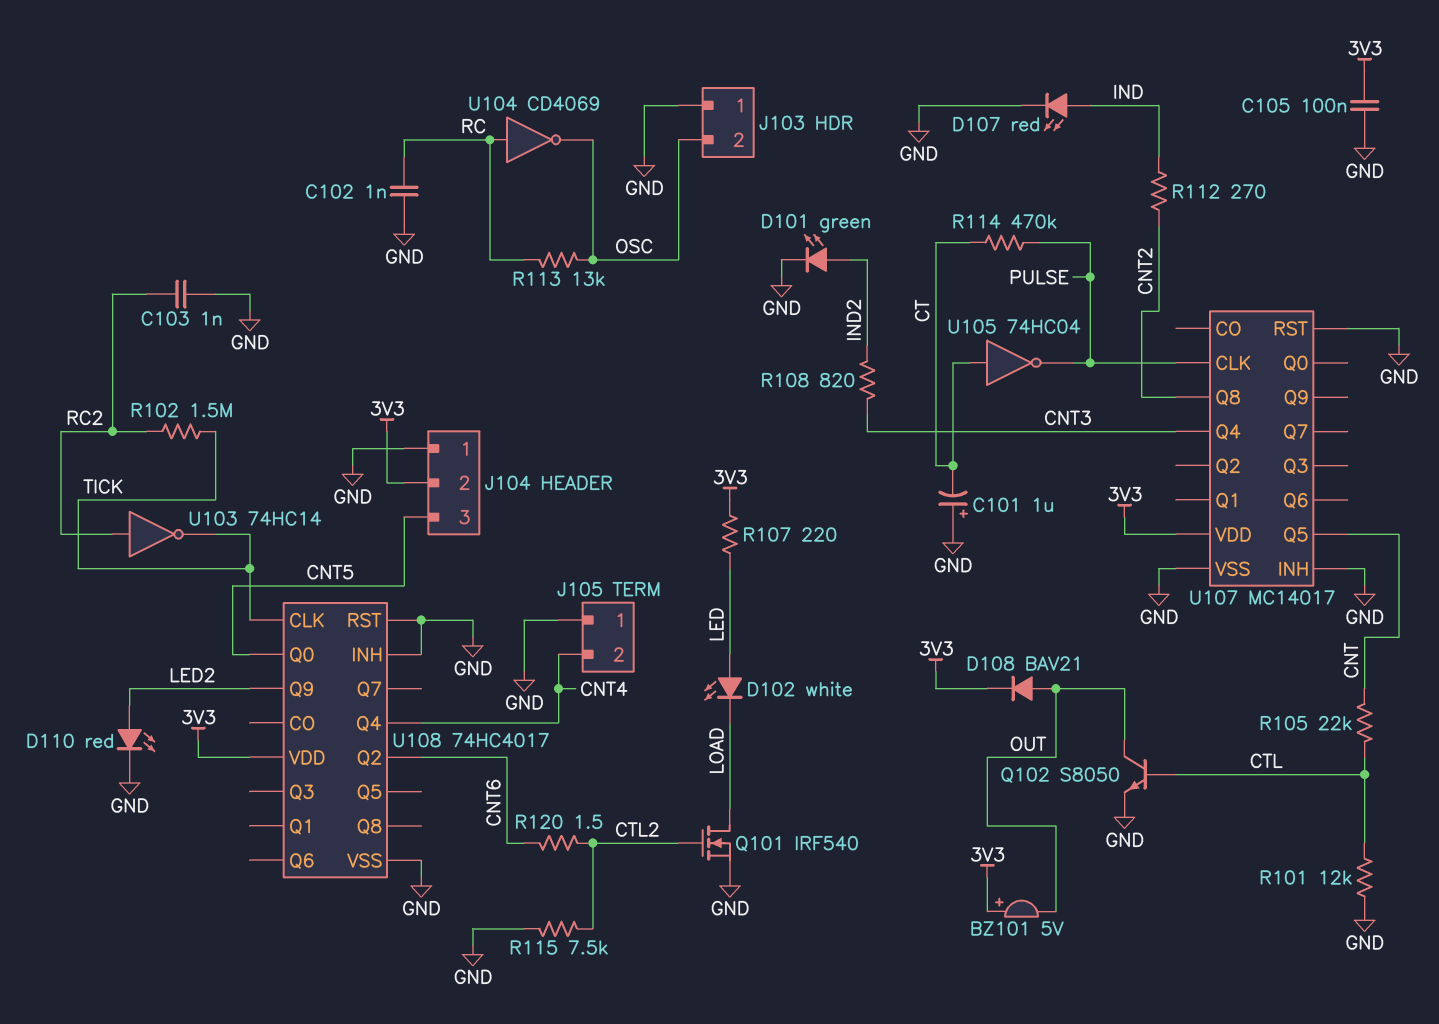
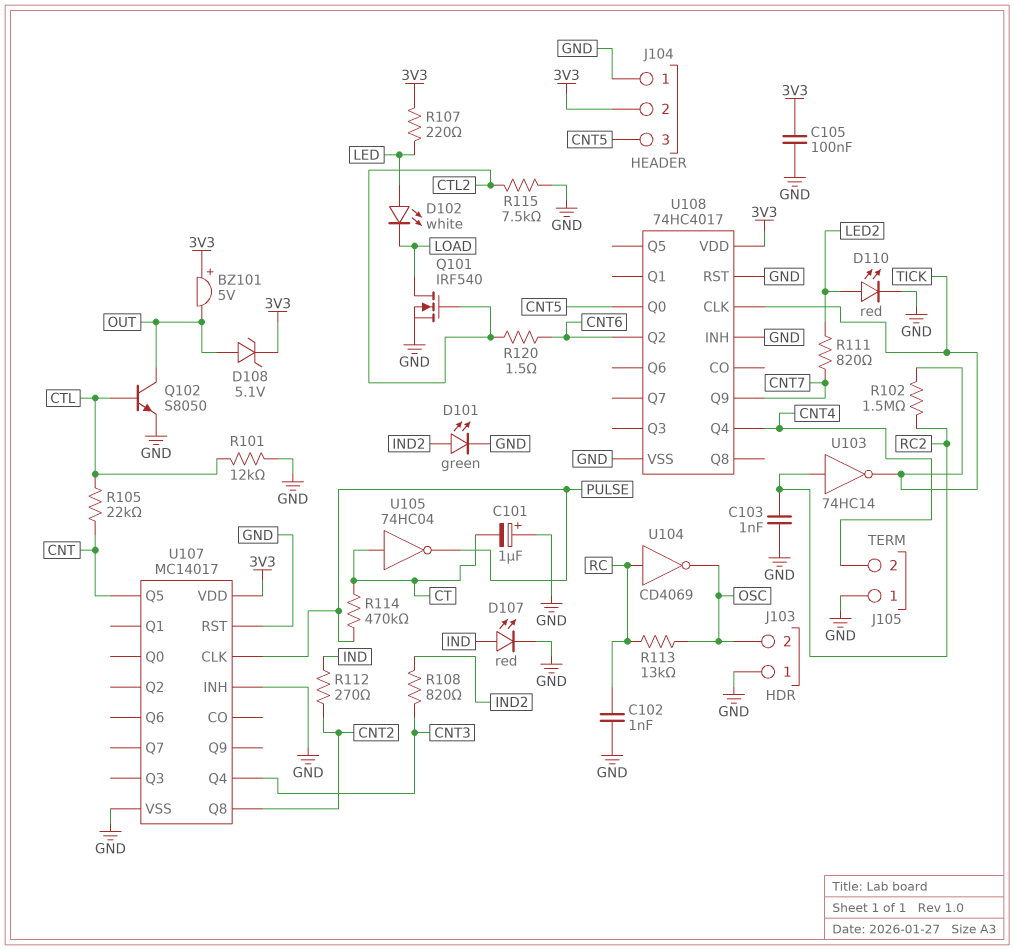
D108: diode BAV21 (A OUT, K 3V3) -> zener 5.1V (A OUT, K 3V3)
R111: none -> 820 (CNT7, LED2)
U108 pin Q9: LED2 -> CNT7

